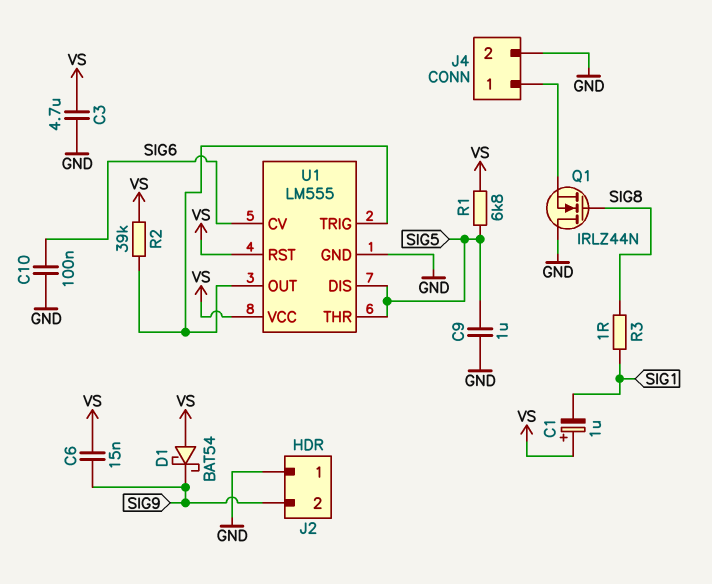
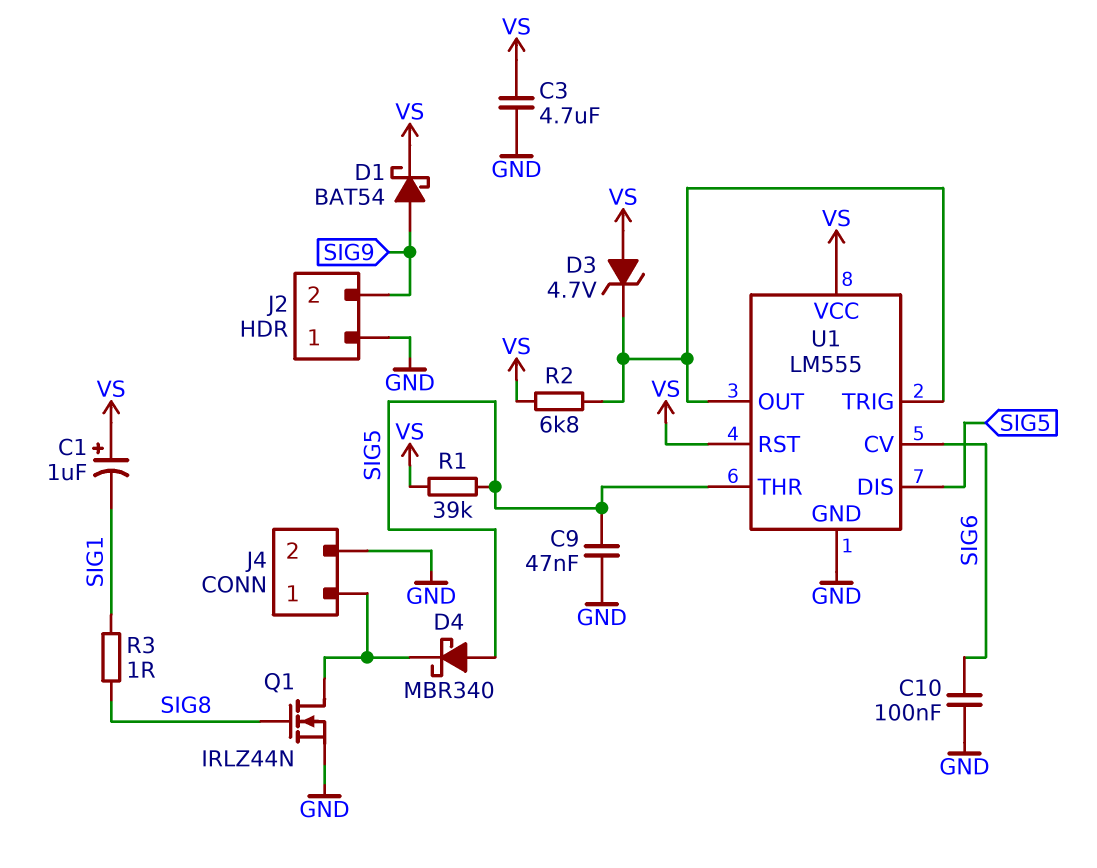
C6: 15nF (SIG9, VS) -> none
C9: 1uF (GND, SIG5) -> 47nF (GND, SIG5)
D1: schottky BAT54 (A VS, K SIG9) -> schottky BAT54 (A SIG9, K VS)
D3: none -> zener 4.7V (A VS, K U1/OUT)
D4: none -> schottky MBR340 (A SIG5, K J4/1)
Q1: NMOS IRLZ44N (G SIG8, D GND, S J4/1) -> NMOS IRLZ44N (G SIG8, D J4/1, S GND)
R1: 6.8k (SIG5, VS) -> 39k (SIG5, VS)
R2: 39k (U1/OUT, VS) -> 6.8k (U1/OUT, VS)

